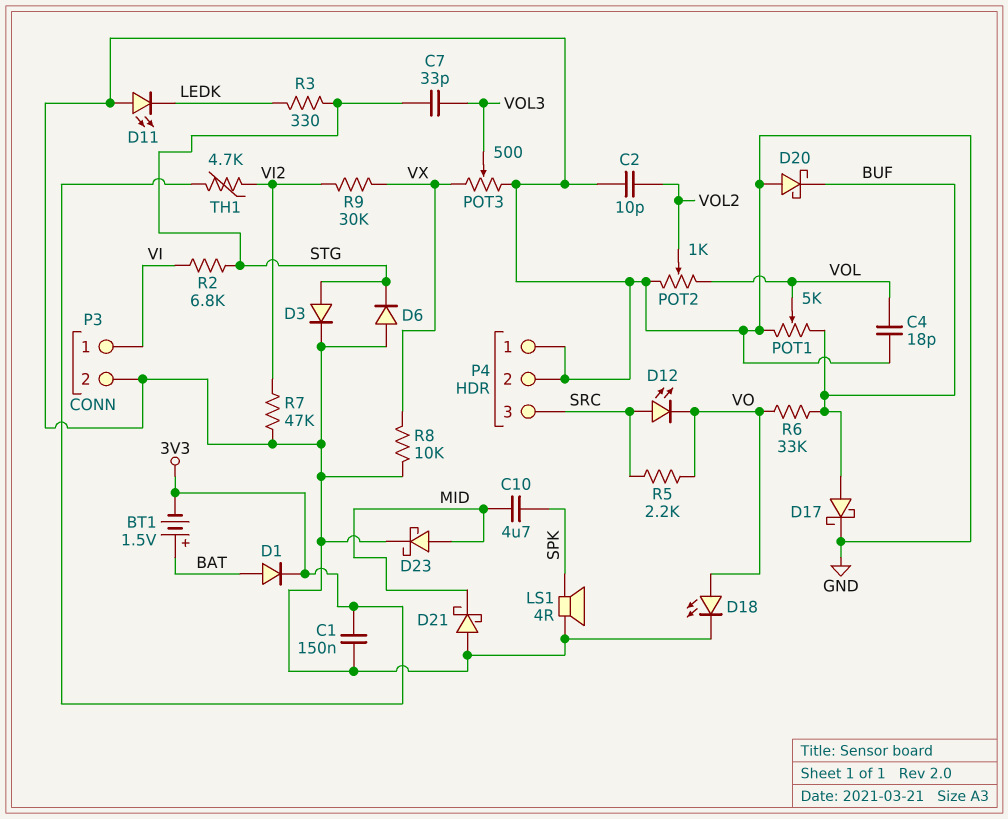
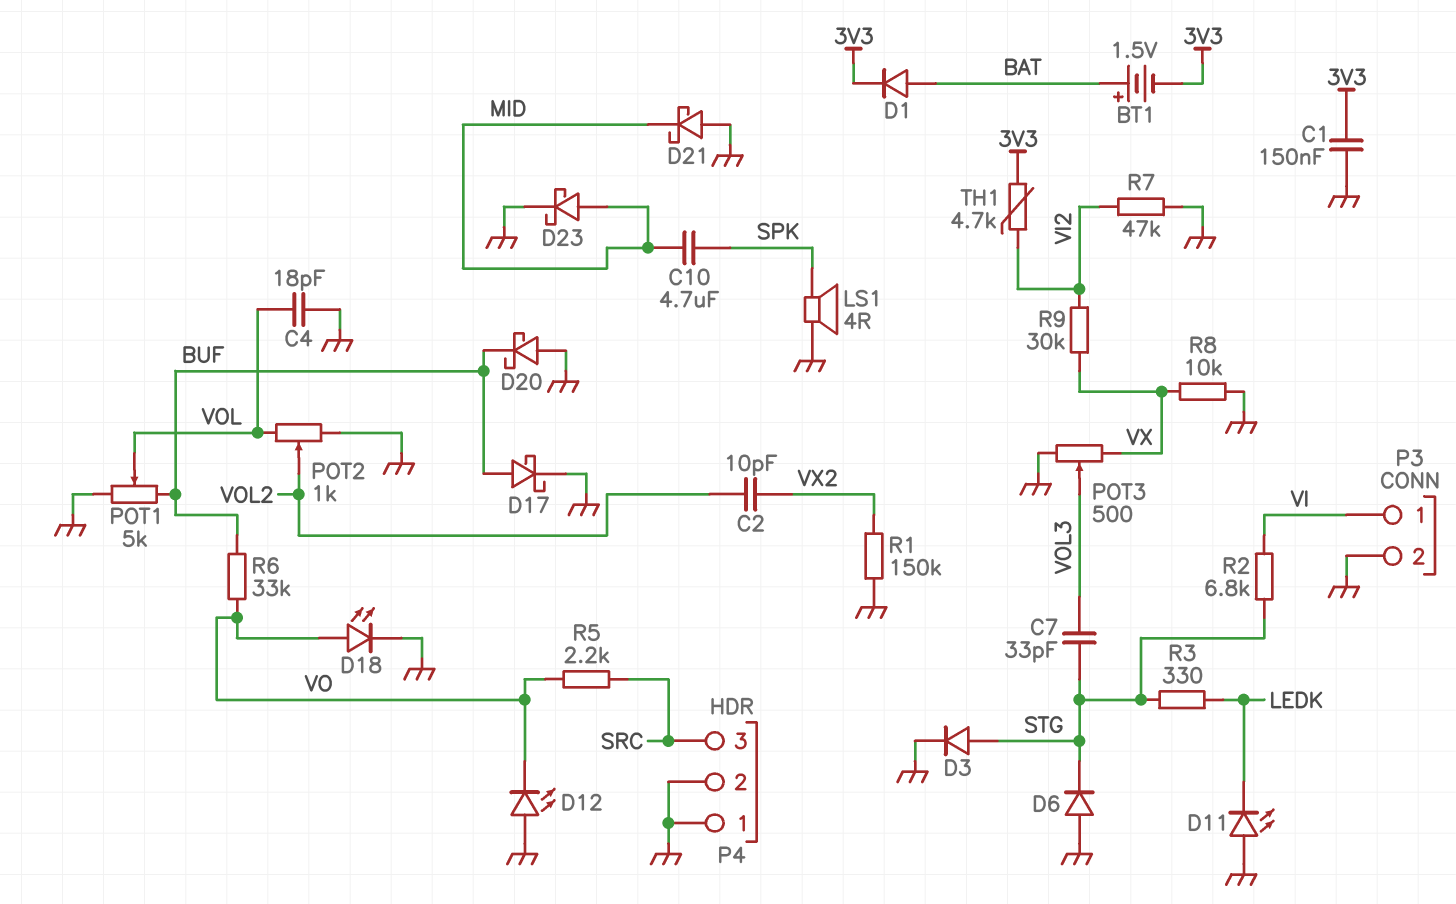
C2: 10pF (GND, VOL2) -> 10pF (VOL2, VX2)
D12: LED (A SRC, K VO) -> LED (A GND, K VO)
R1: none -> 150k (GND, VX2)

